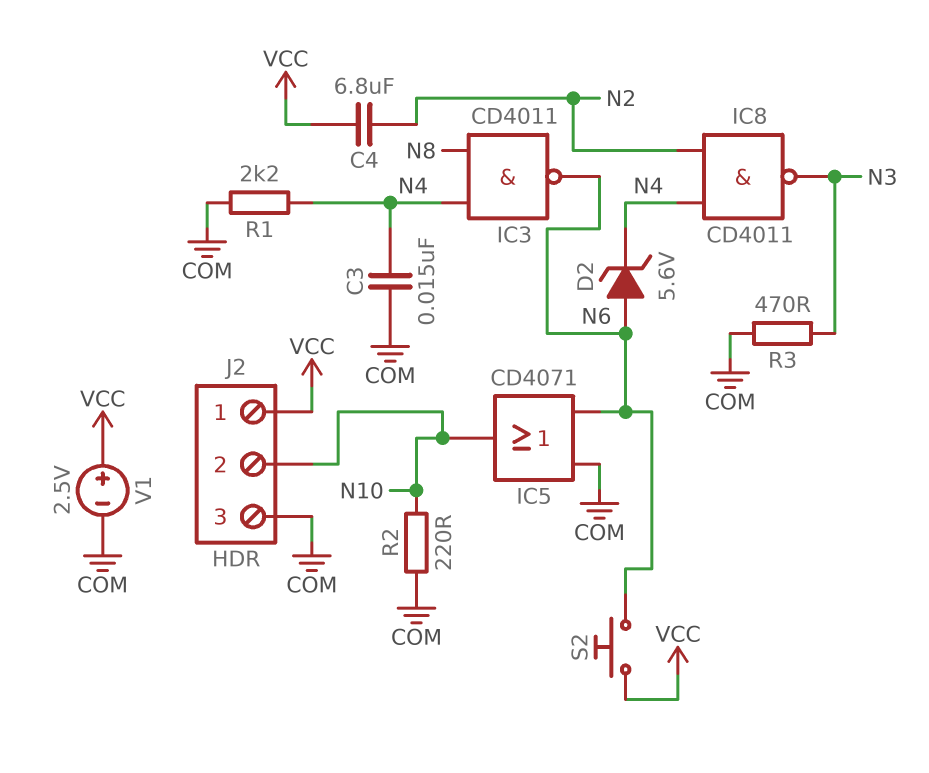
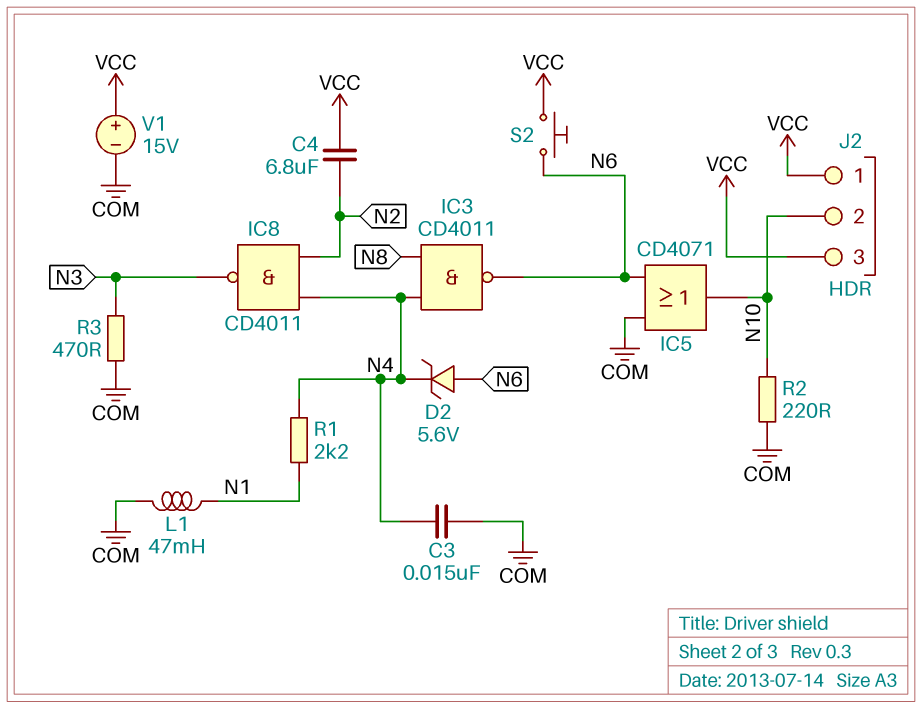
J2 pin 3: COM -> VCC
L1: none -> 47mH (COM, N1)
R1: 2.2k (COM, N4) -> 2.2k (N1, N4)
V1: 2.5V (plus VCC, minus COM) -> 15V (plus VCC, minus COM)

